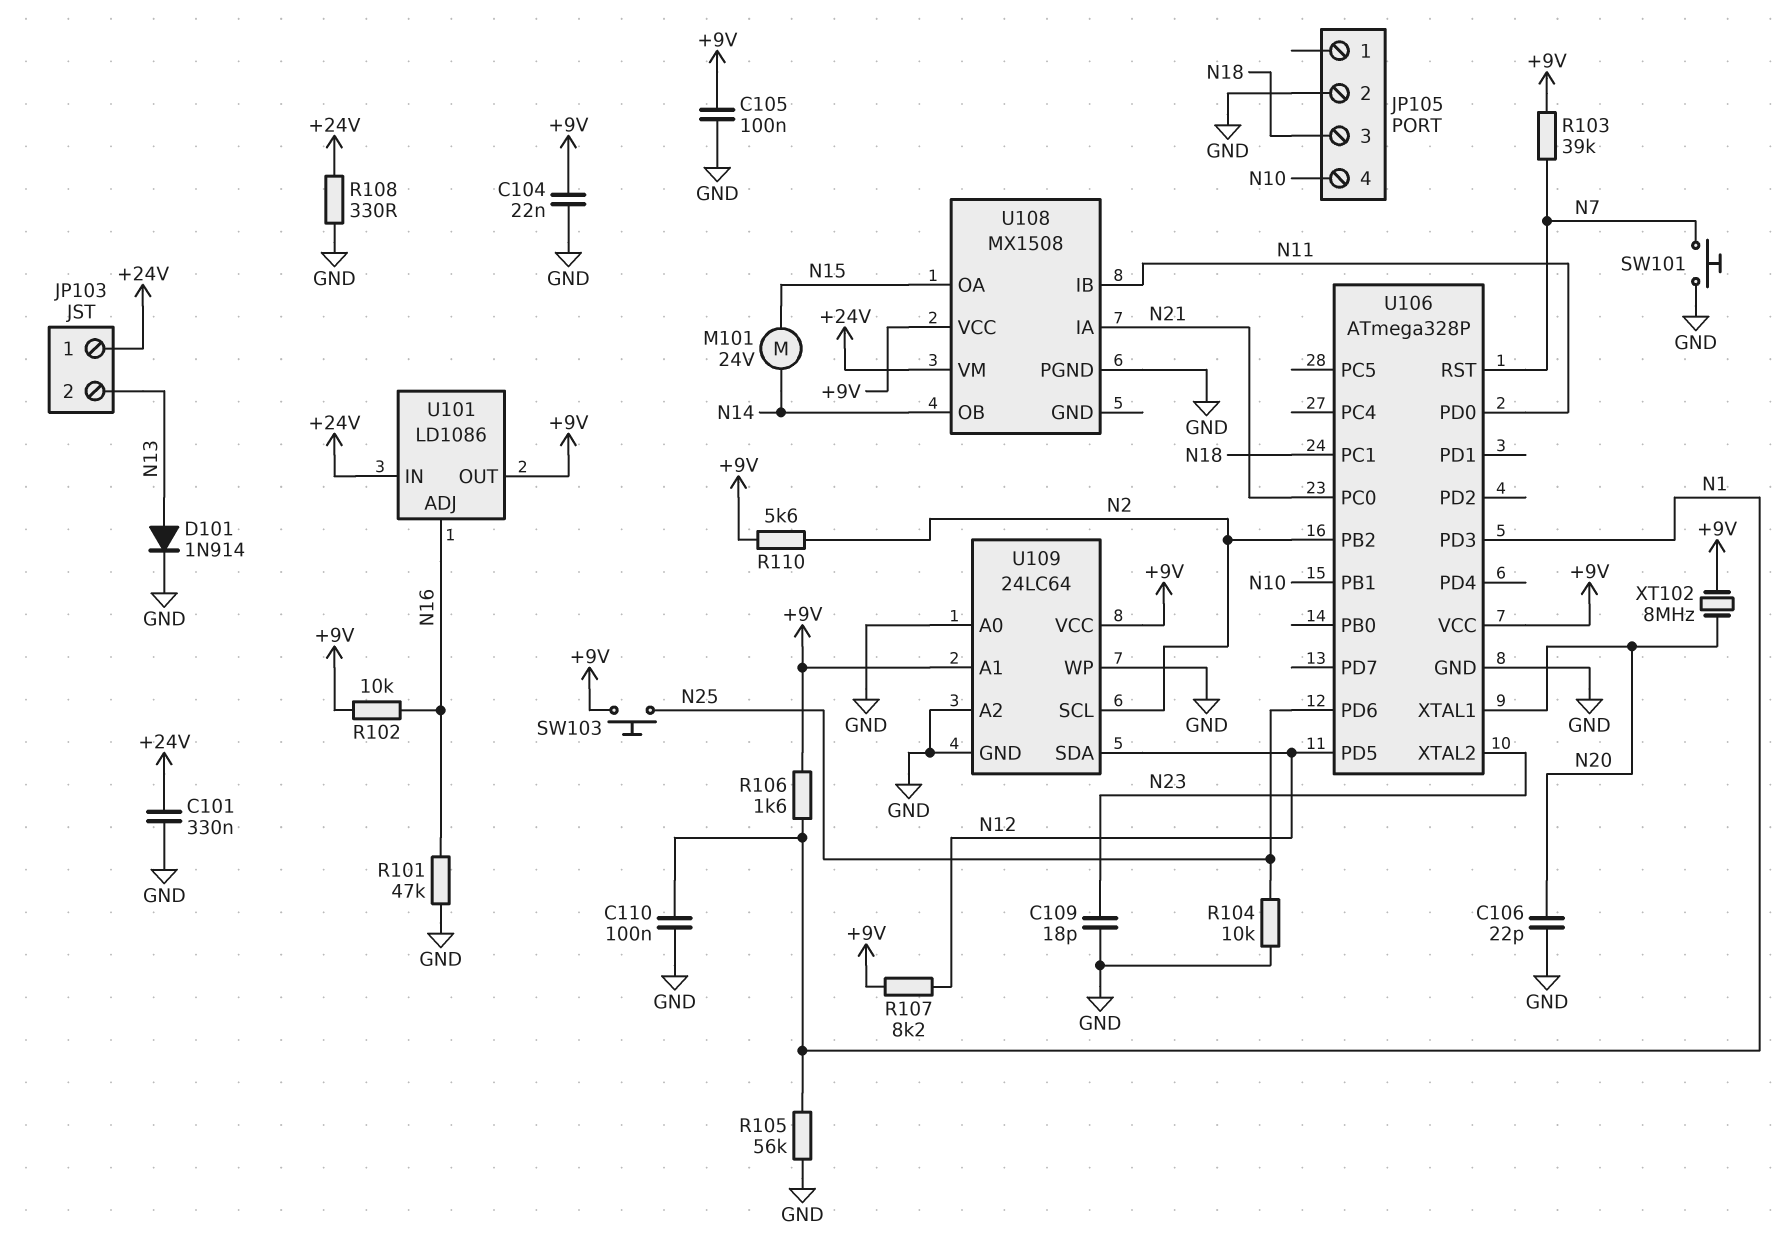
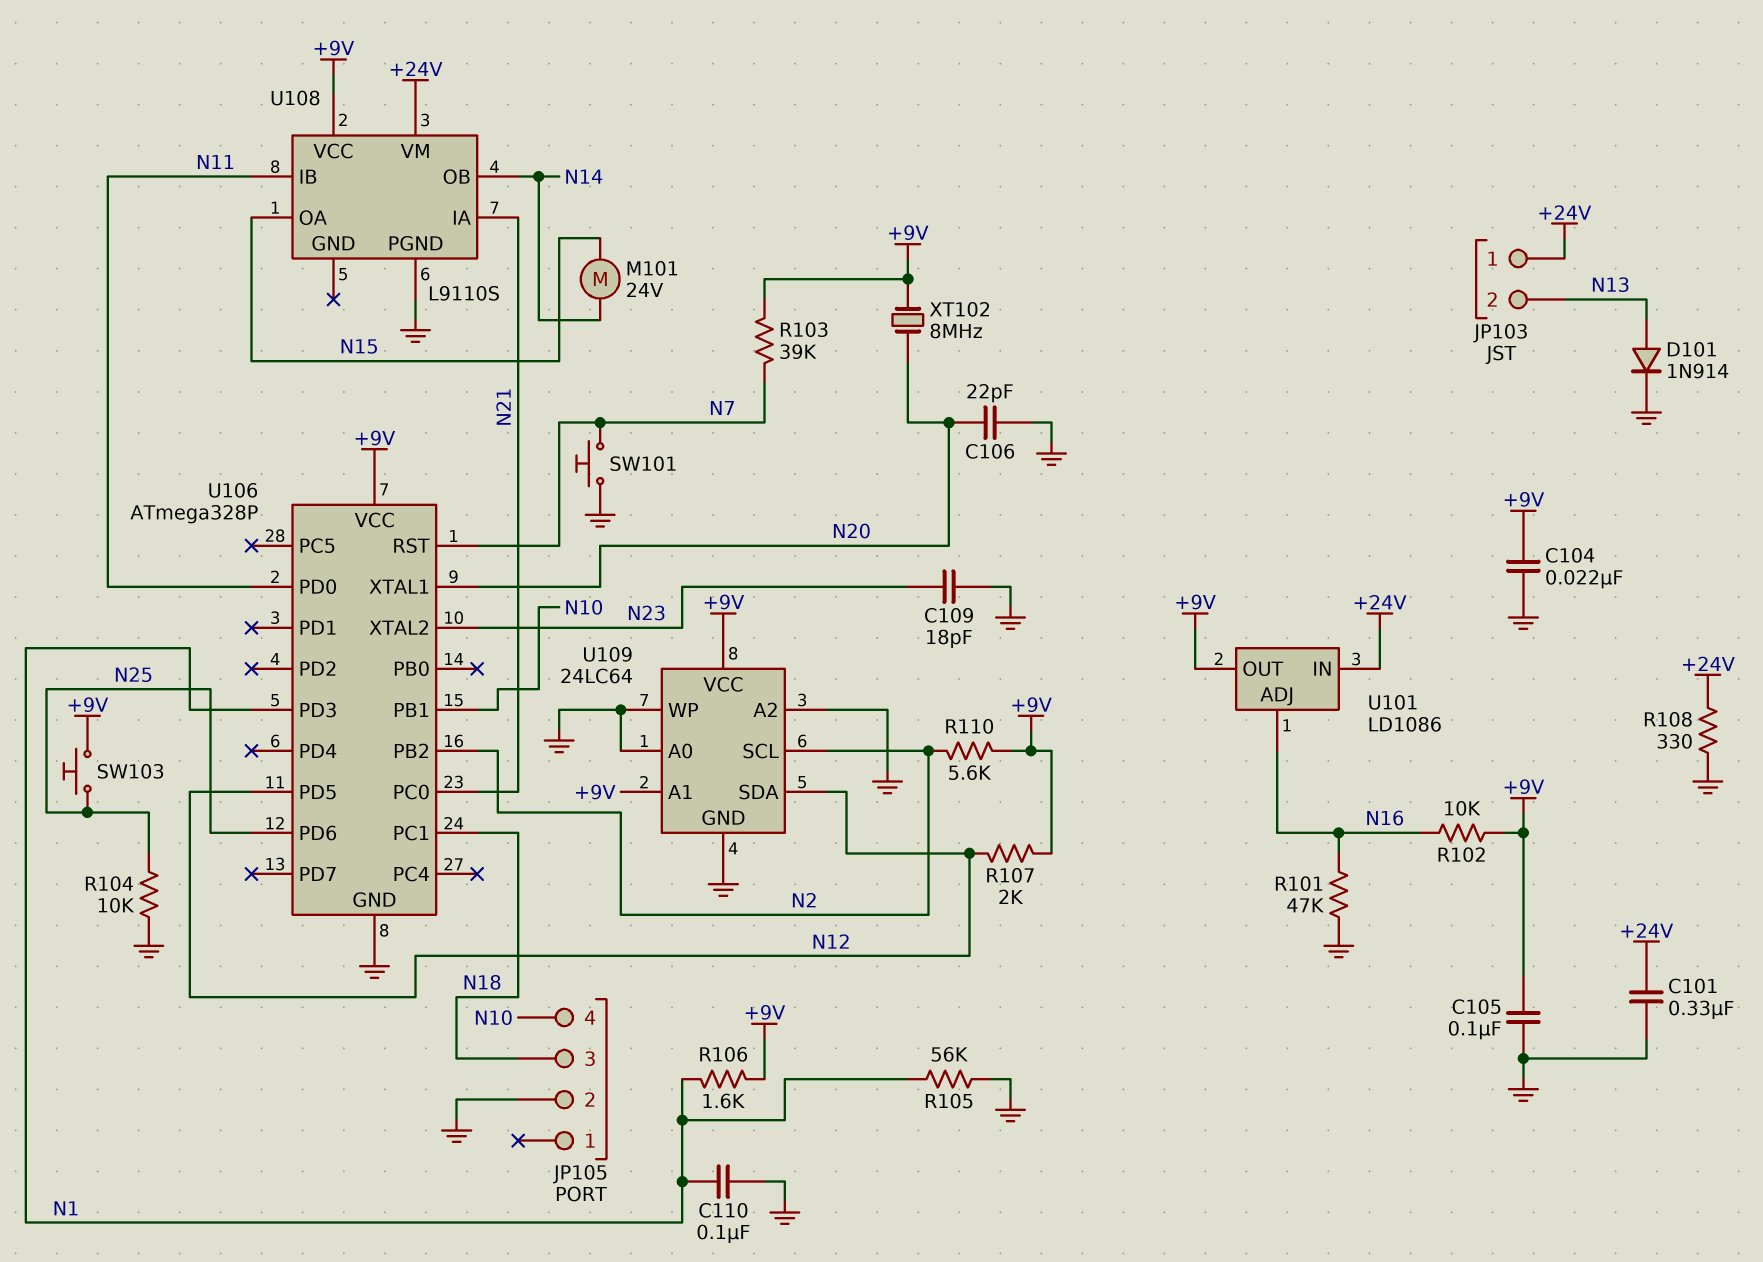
R107: 8.2k (+9V, N12) -> 2k (+9V, N12)
U108: MX1508 -> L9110S

